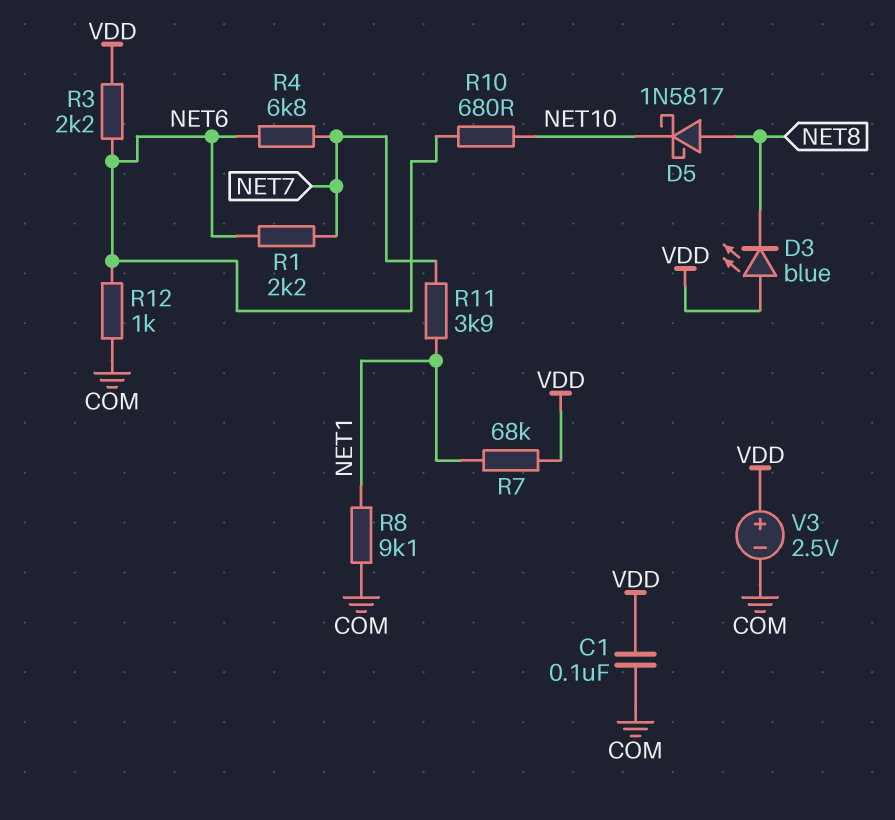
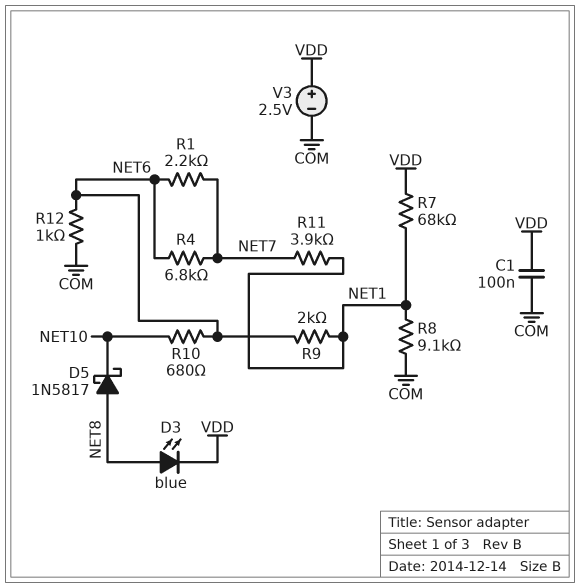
D3: LED blue (A VDD, K NET8) -> LED blue (A NET8, K VDD)
R3: 2.2k (NET6, VDD) -> none
R9: none -> 2k (NET1, NET6)

